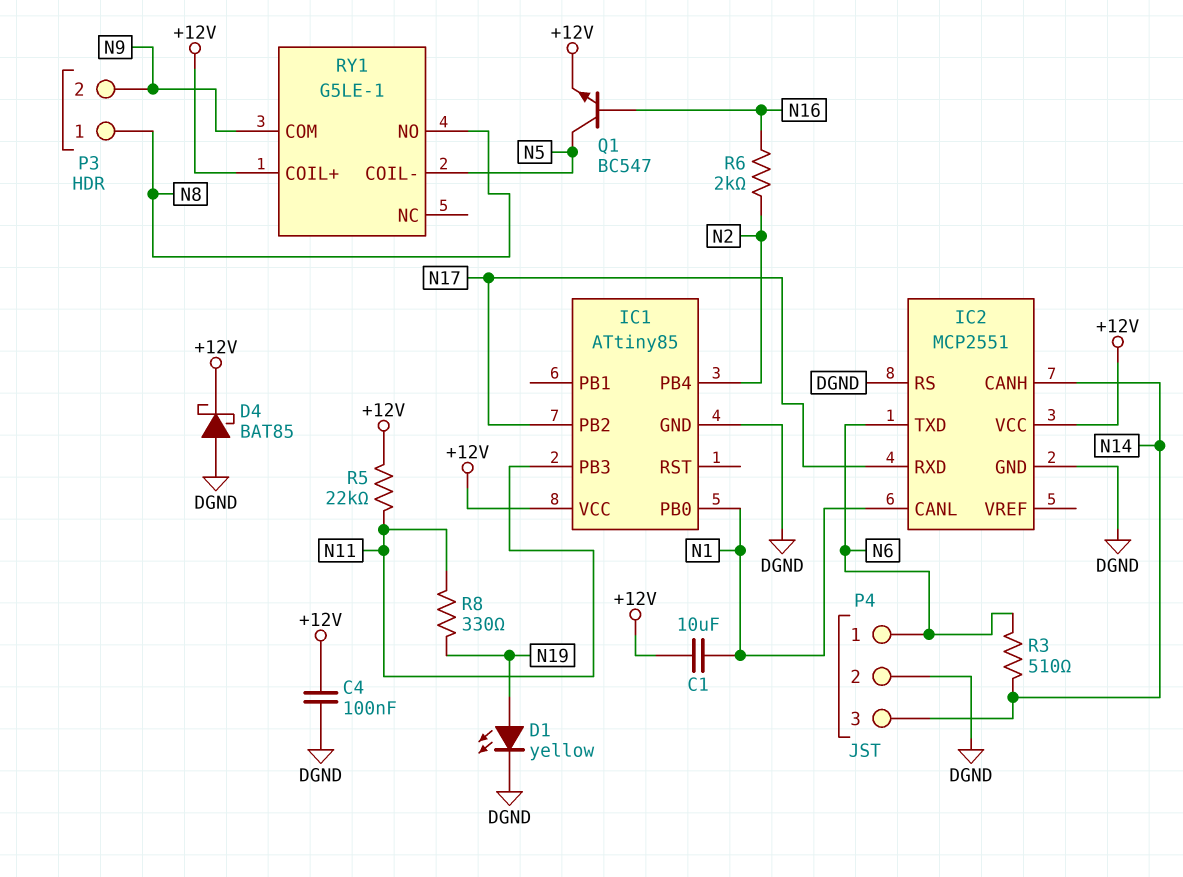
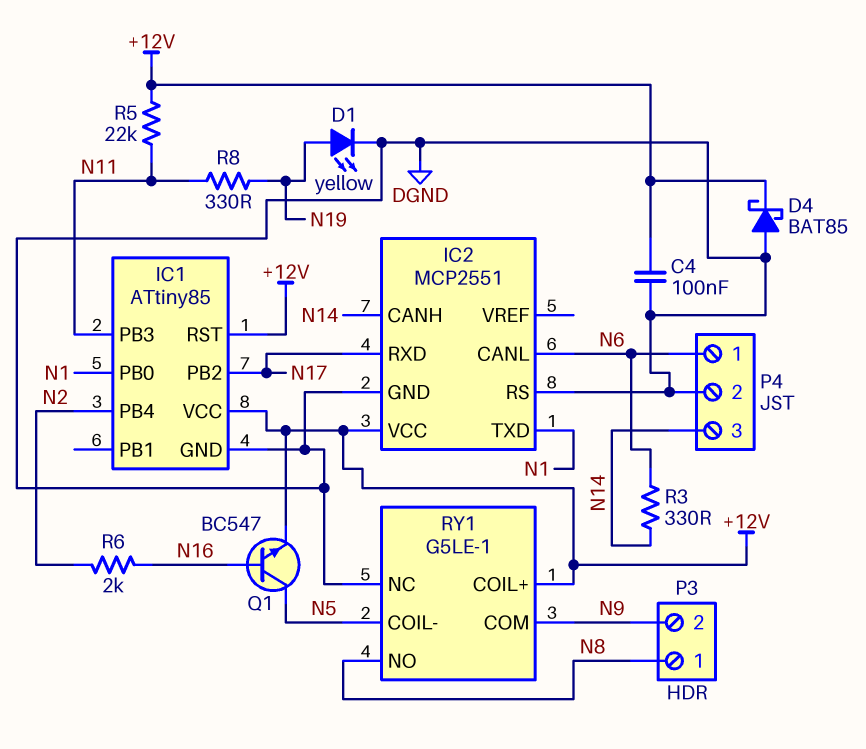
C1: 10uF (+12V, N1) -> none
IC1 pin RST: none -> +12V
IC2 pin CANL: N1 -> N6
IC2 pin TXD: N6 -> N1
R3: 510 (N6, N14) -> 330 (N6, N14)
RY1 pin NC: none -> DGND

